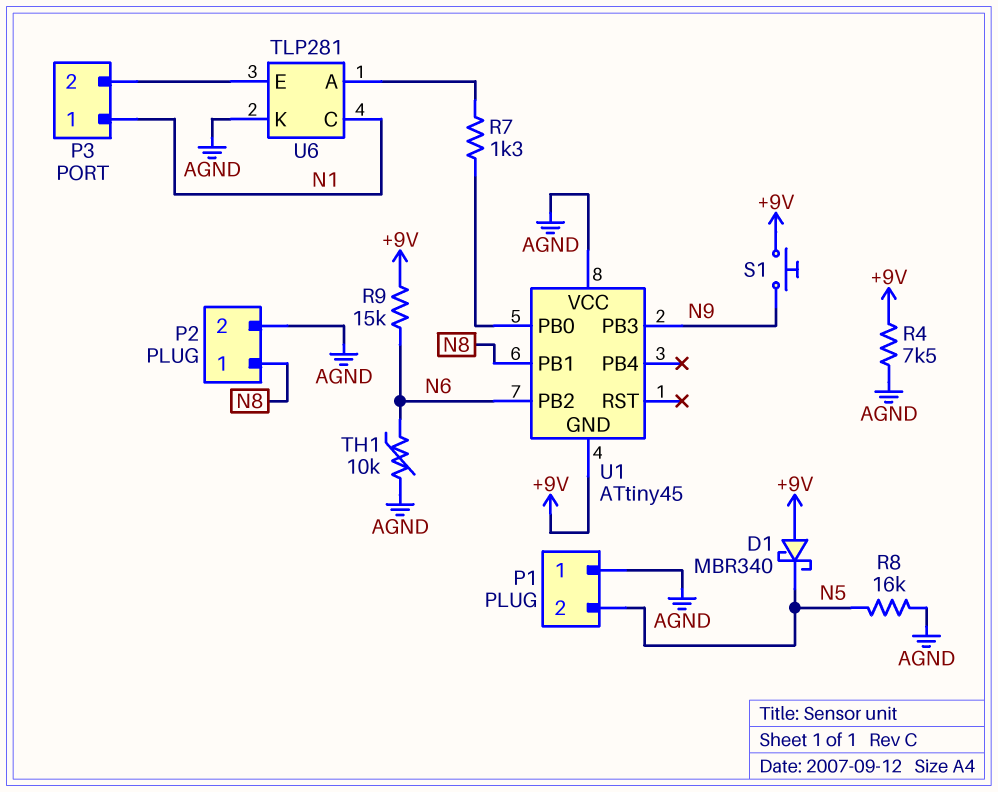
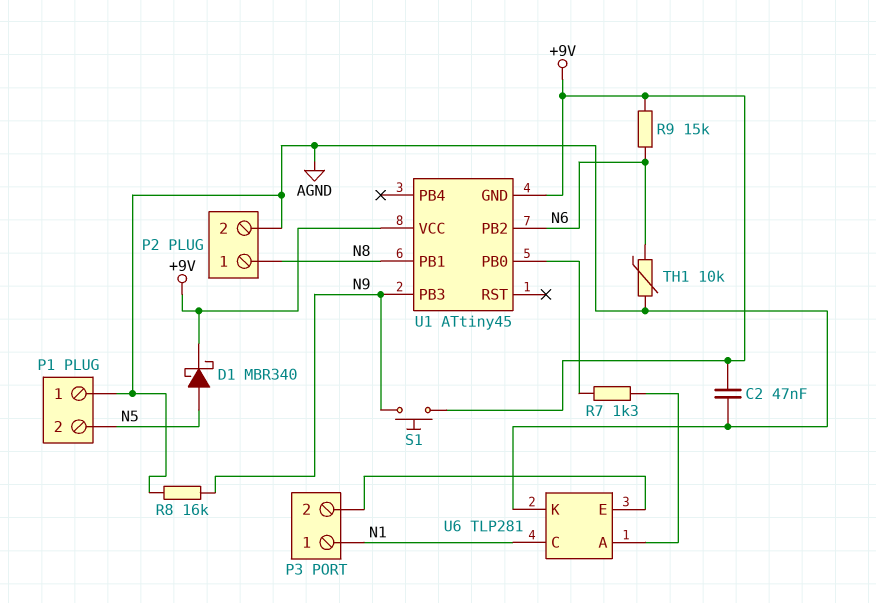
C2: none -> 47nF (+9V, AGND)
D1: schottky MBR340 (A +9V, K N5) -> schottky MBR340 (A N5, K +9V)
R4: 7.5k (+9V, AGND) -> none
R8: 16k (AGND, N5) -> 16k (AGND, N9)
U1 pin VCC: AGND -> +9V

